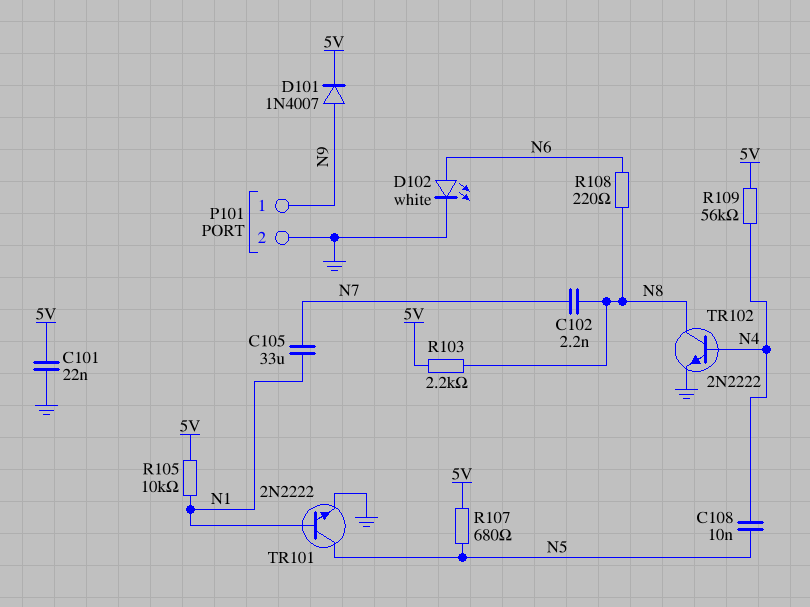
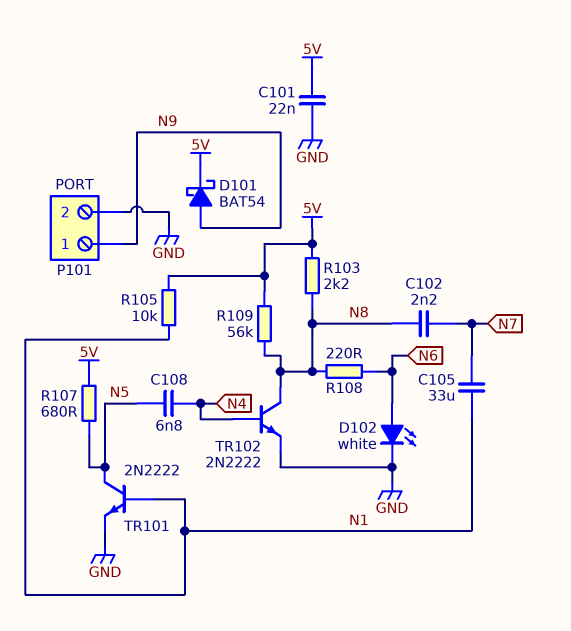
C108: 10nF (N4, N5) -> 6.8nF (N4, N5)
D101: diode 1N4007 (A N9, K 5V) -> schottky BAT54 (A N9, K 5V)
R109: 56k (5V, N4) -> 56k (5V, N8)

